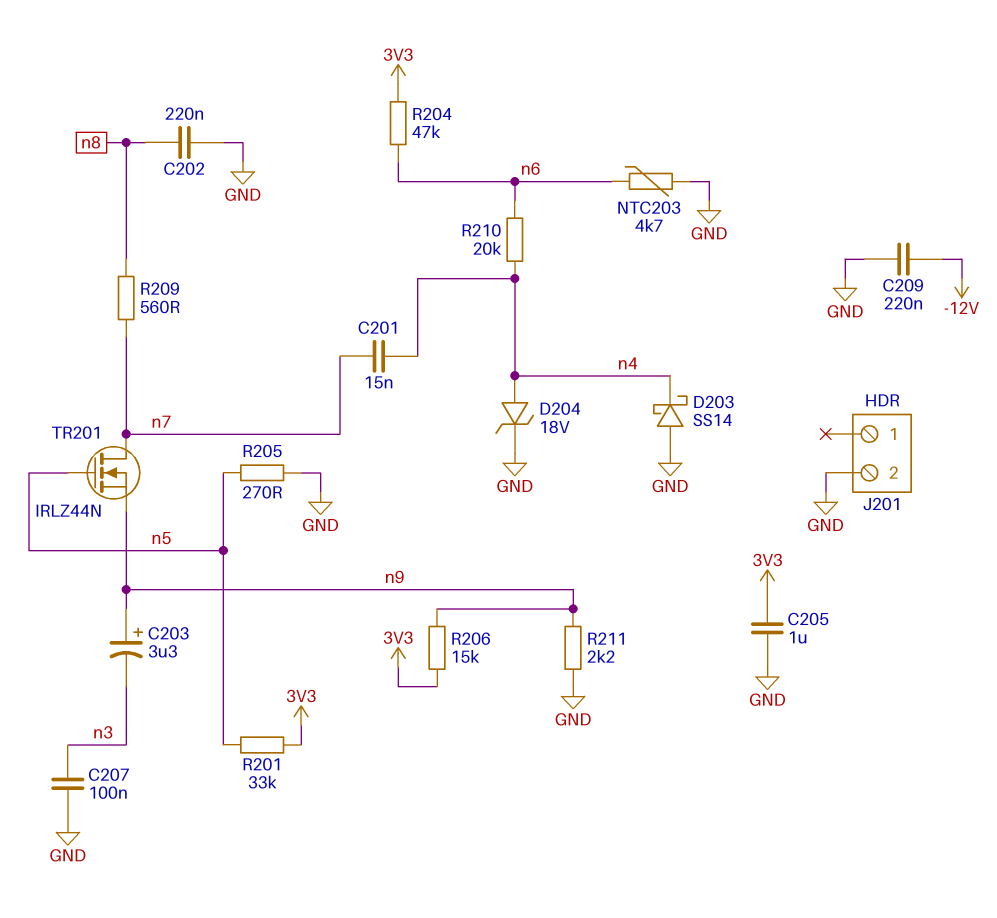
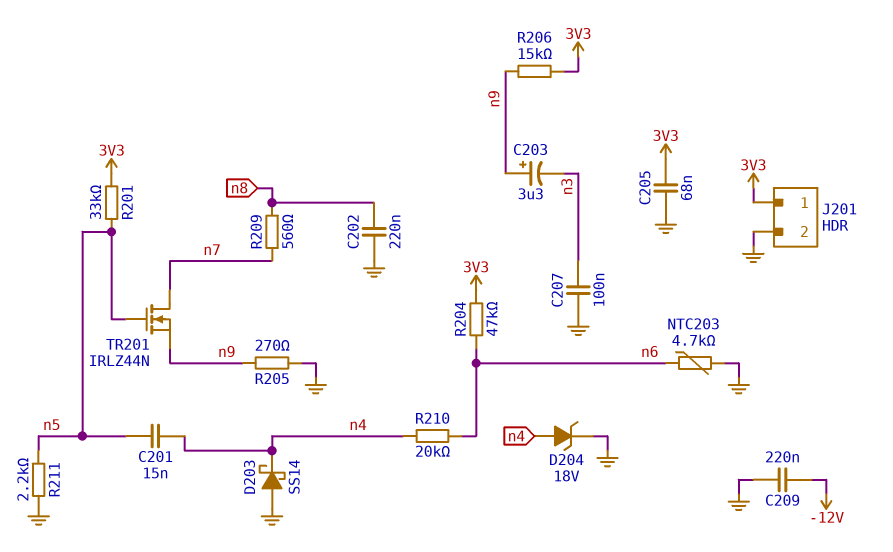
C201: 15nF (n4, n7) -> 15nF (n4, n5)
C205: 1uF (3V3, GND) -> 68nF (3V3, GND)
J201 pin 1: none -> 3V3
R205: 270 (GND, n5) -> 270 (GND, n9)
R211: 2.2k (GND, n9) -> 2.2k (GND, n5)

